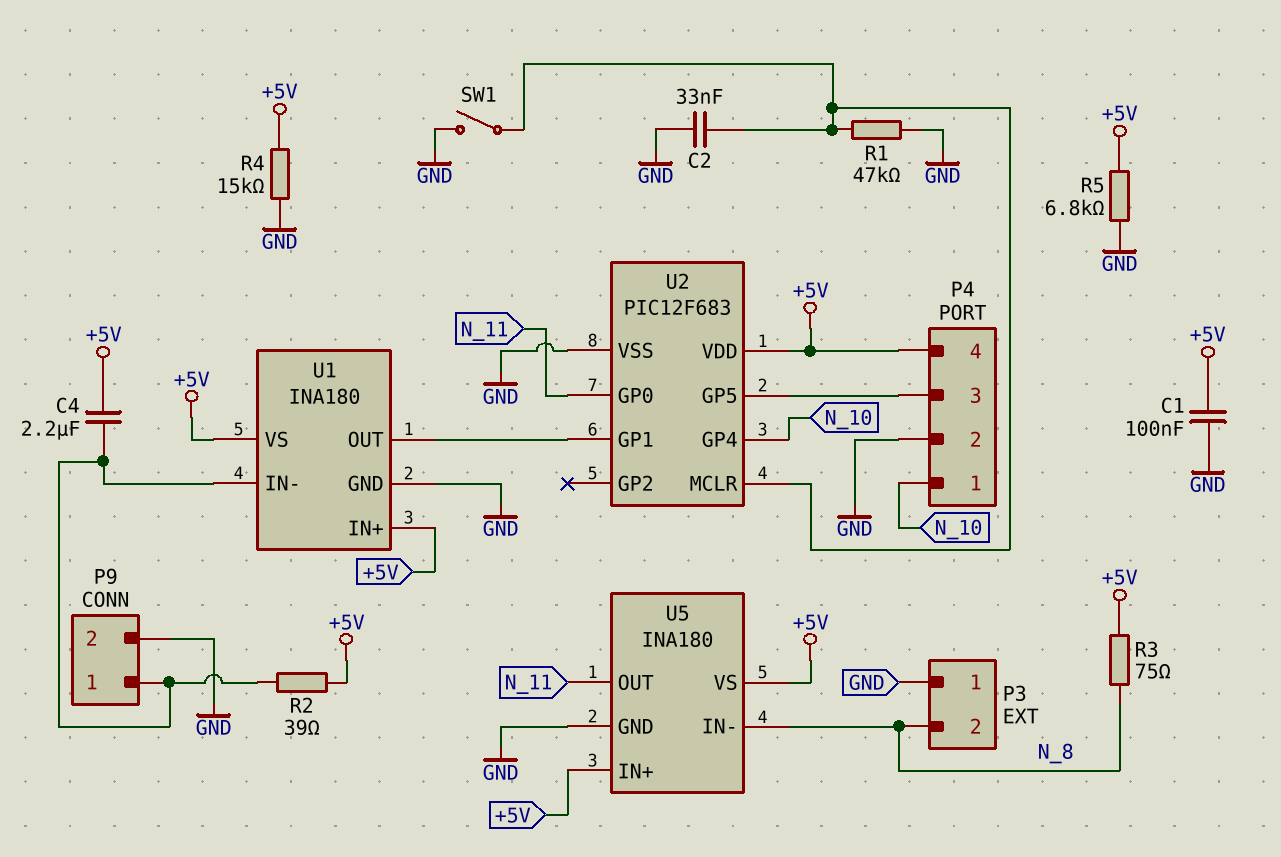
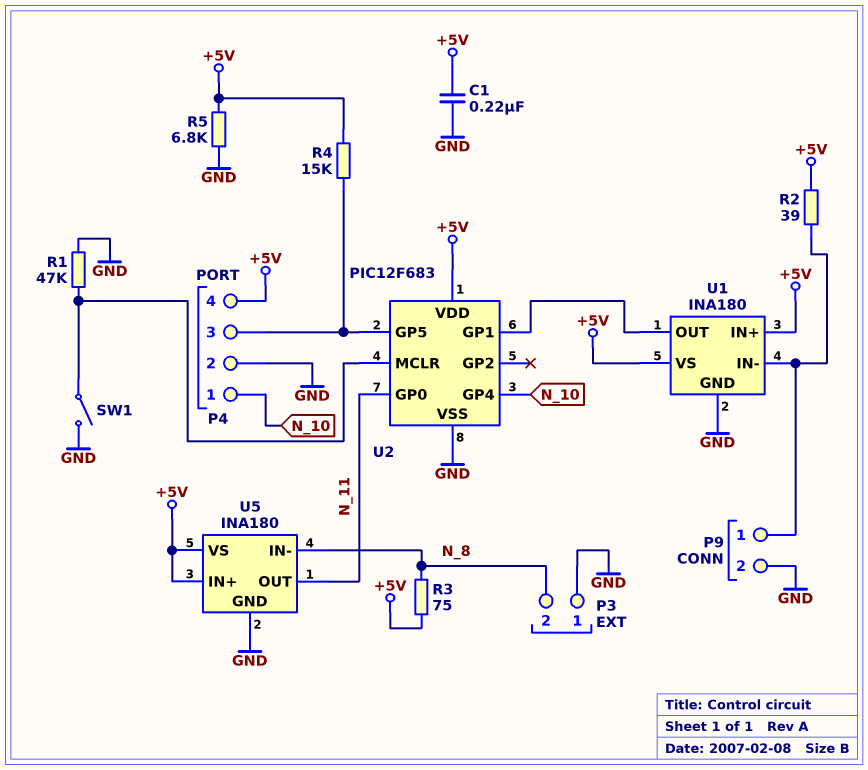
C1: 100nF (+5V, GND) -> 220nF (+5V, GND)
C2: 33nF (GND, U2/MCLR) -> none
C4: 2.2uF (+5V, P9/1) -> none
R4: 15k (+5V, GND) -> 15k (+5V, P4/3)

